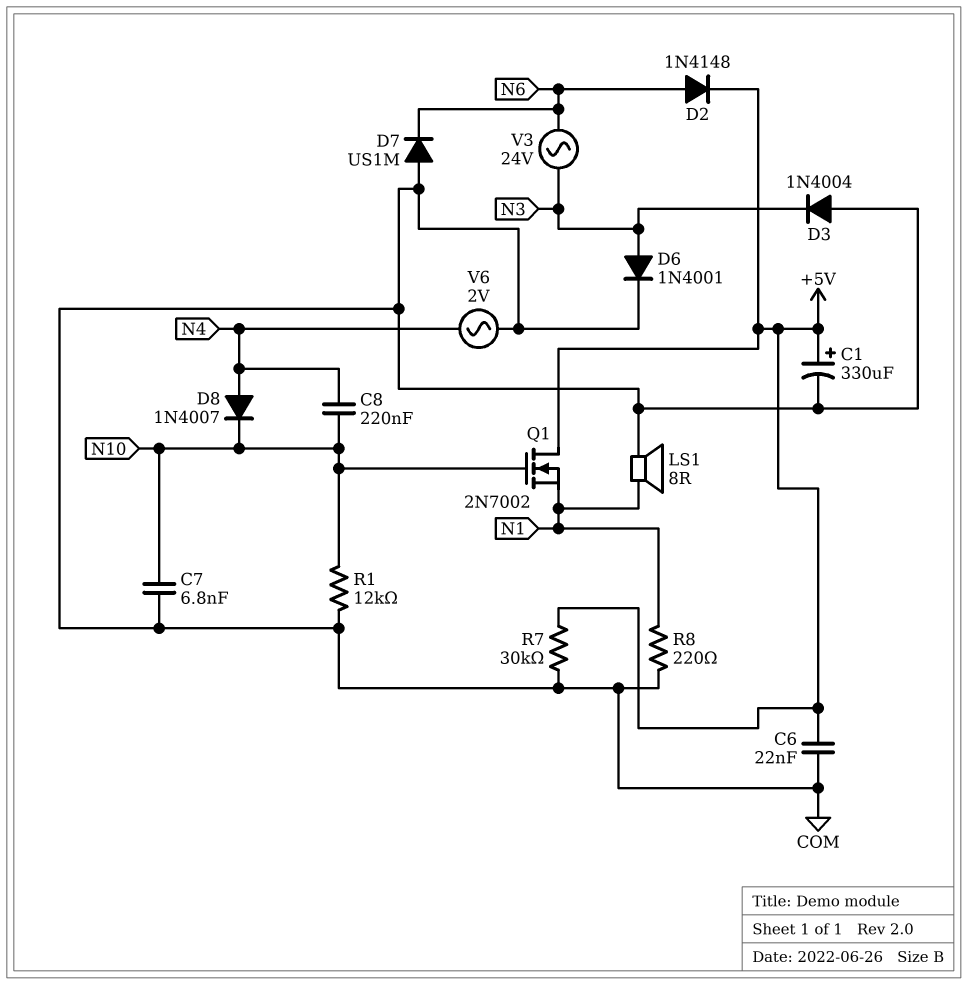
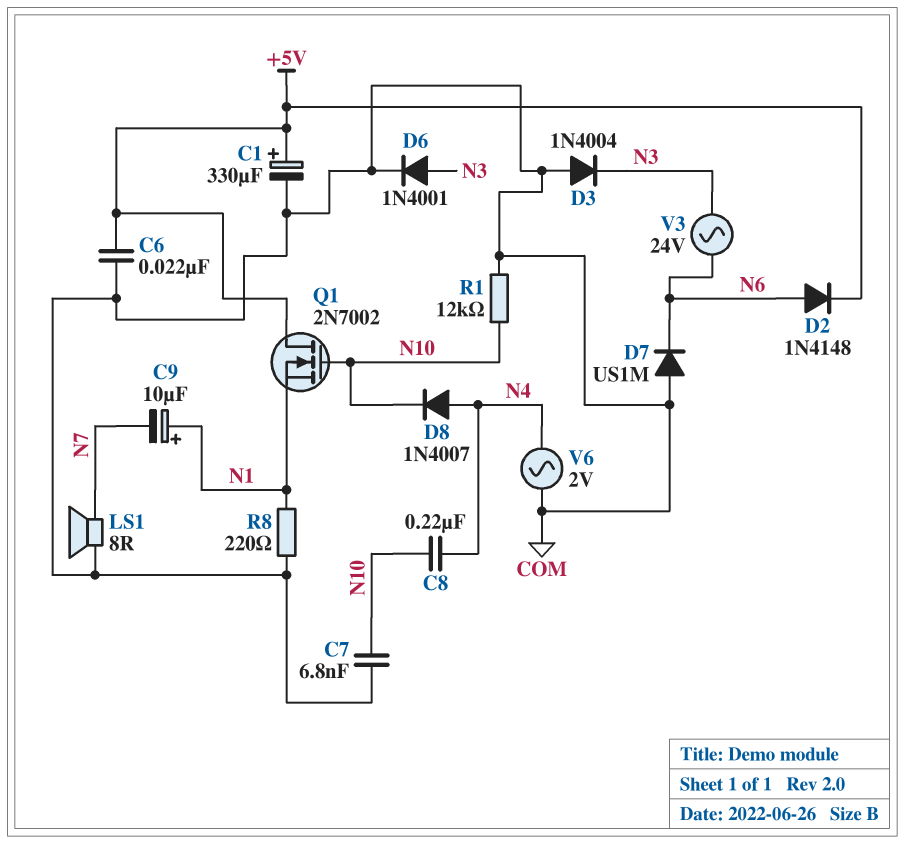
C9: none -> 10uF (plus N1, minus N7)
LS1: speaker 8R (COM, N1) -> speaker 8R (COM, N7)
R7: 30k (+5V, COM) -> none

